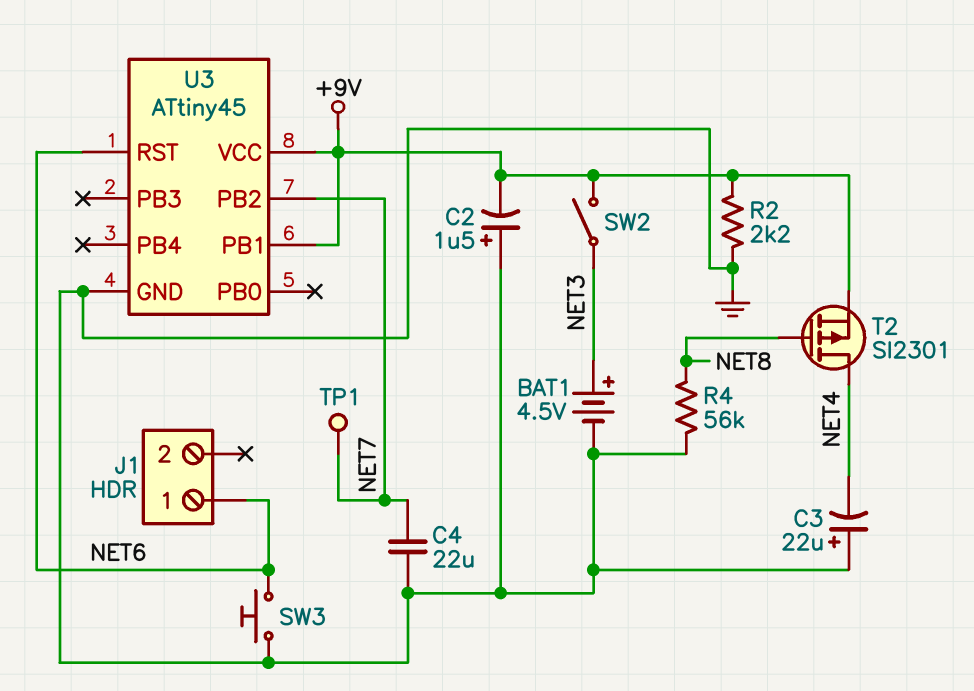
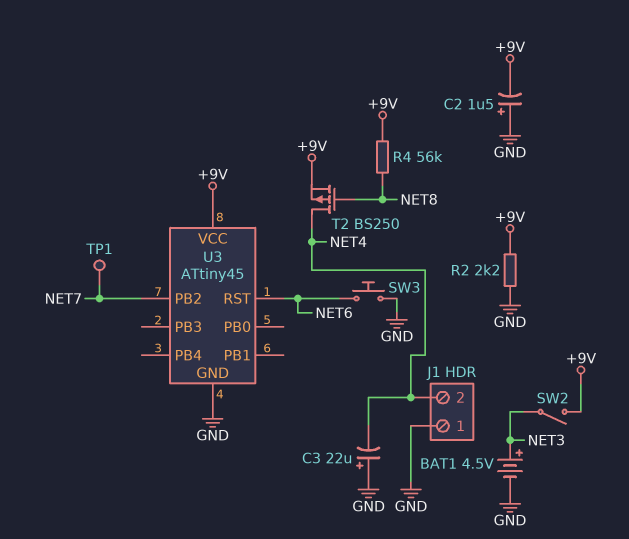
C4: 22uF (GND, NET7) -> none
J1 pin 1: NET6 -> GND
J1 pin 2: none -> NET4
R4: 56k (GND, NET8) -> 56k (+9V, NET8)
T2: PMOS SI2301 (G NET8, D NET4, S +9V) -> PMOS BS250 (G NET8, D NET4, S +9V)
U3 pin PB1: +9V -> none

